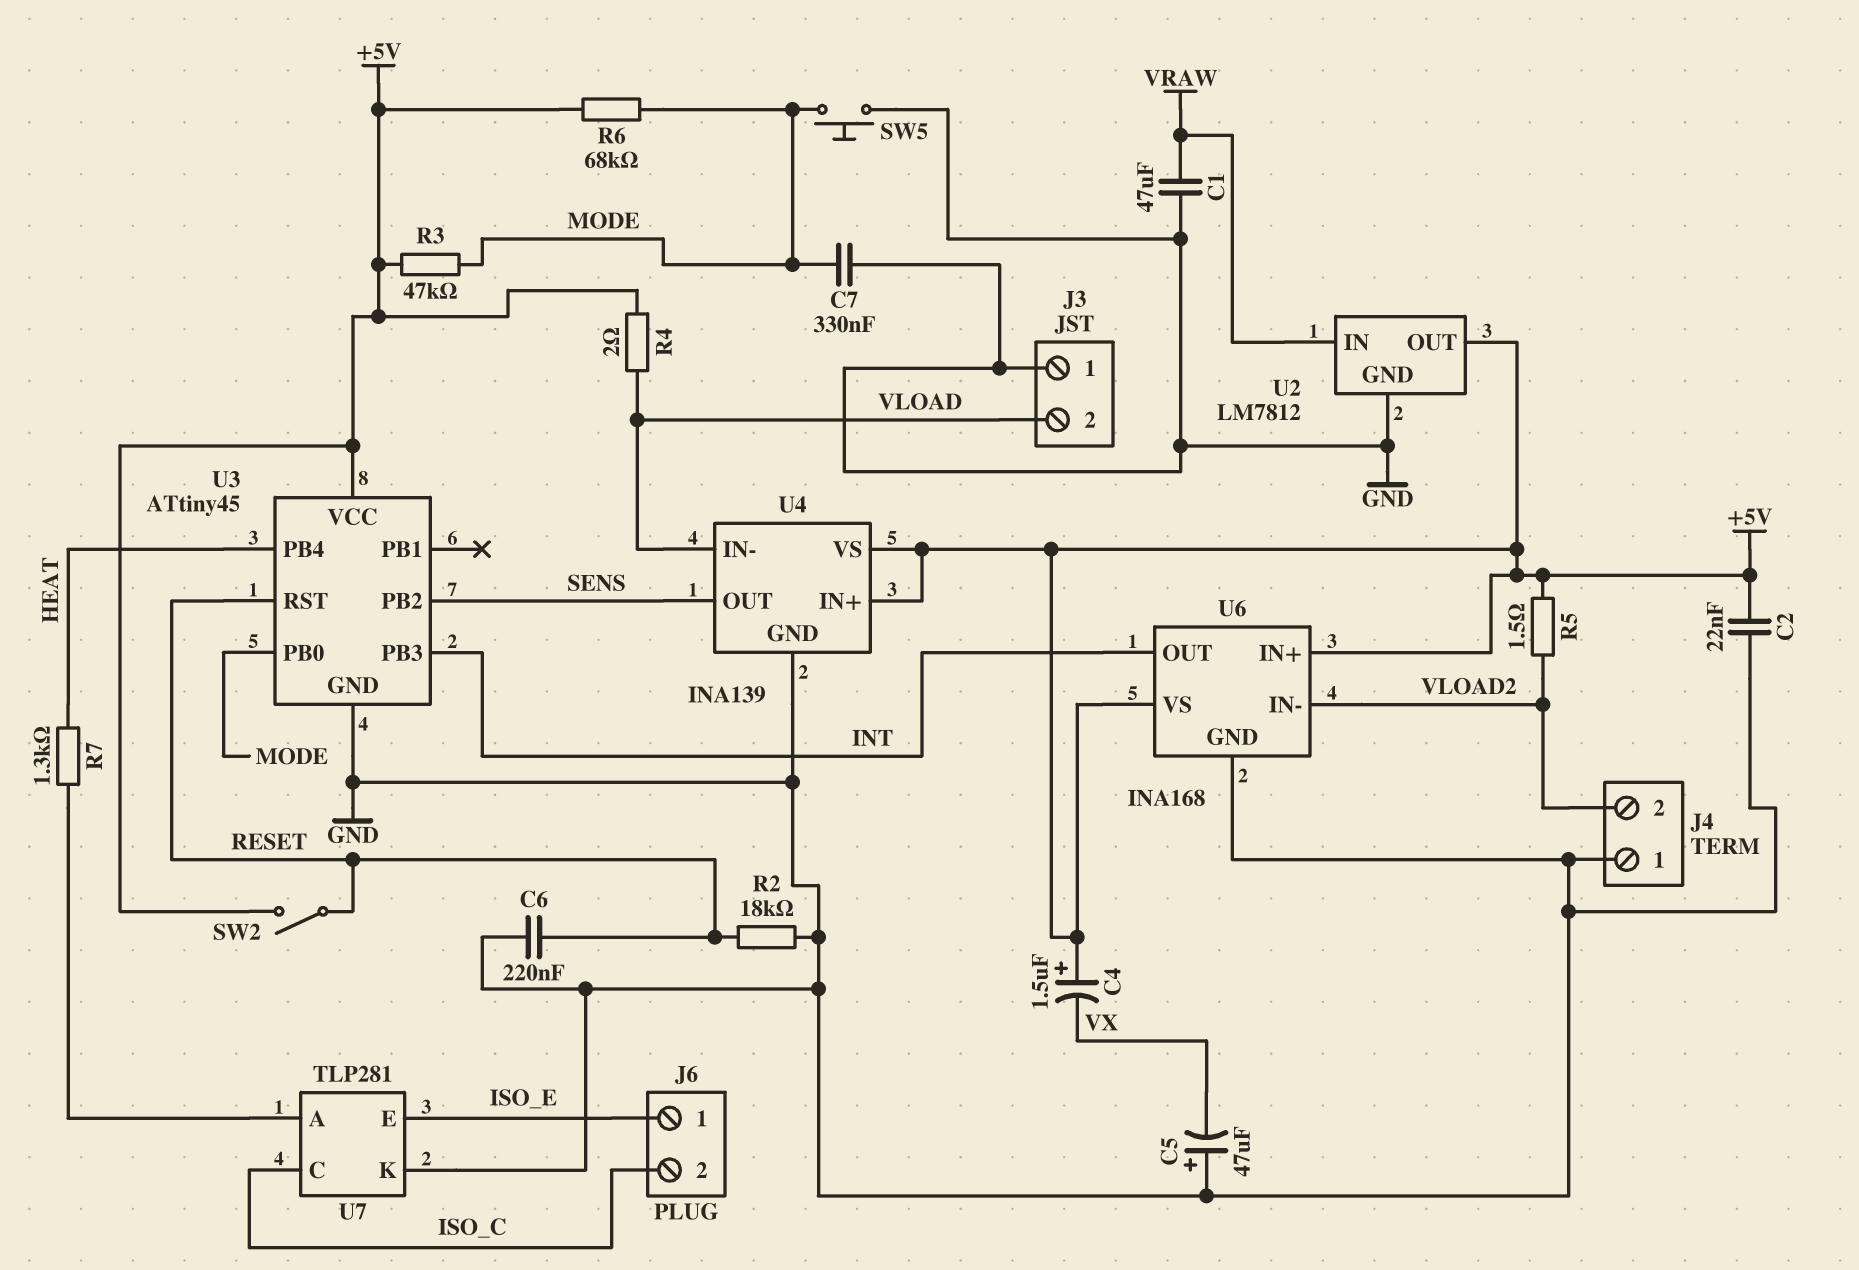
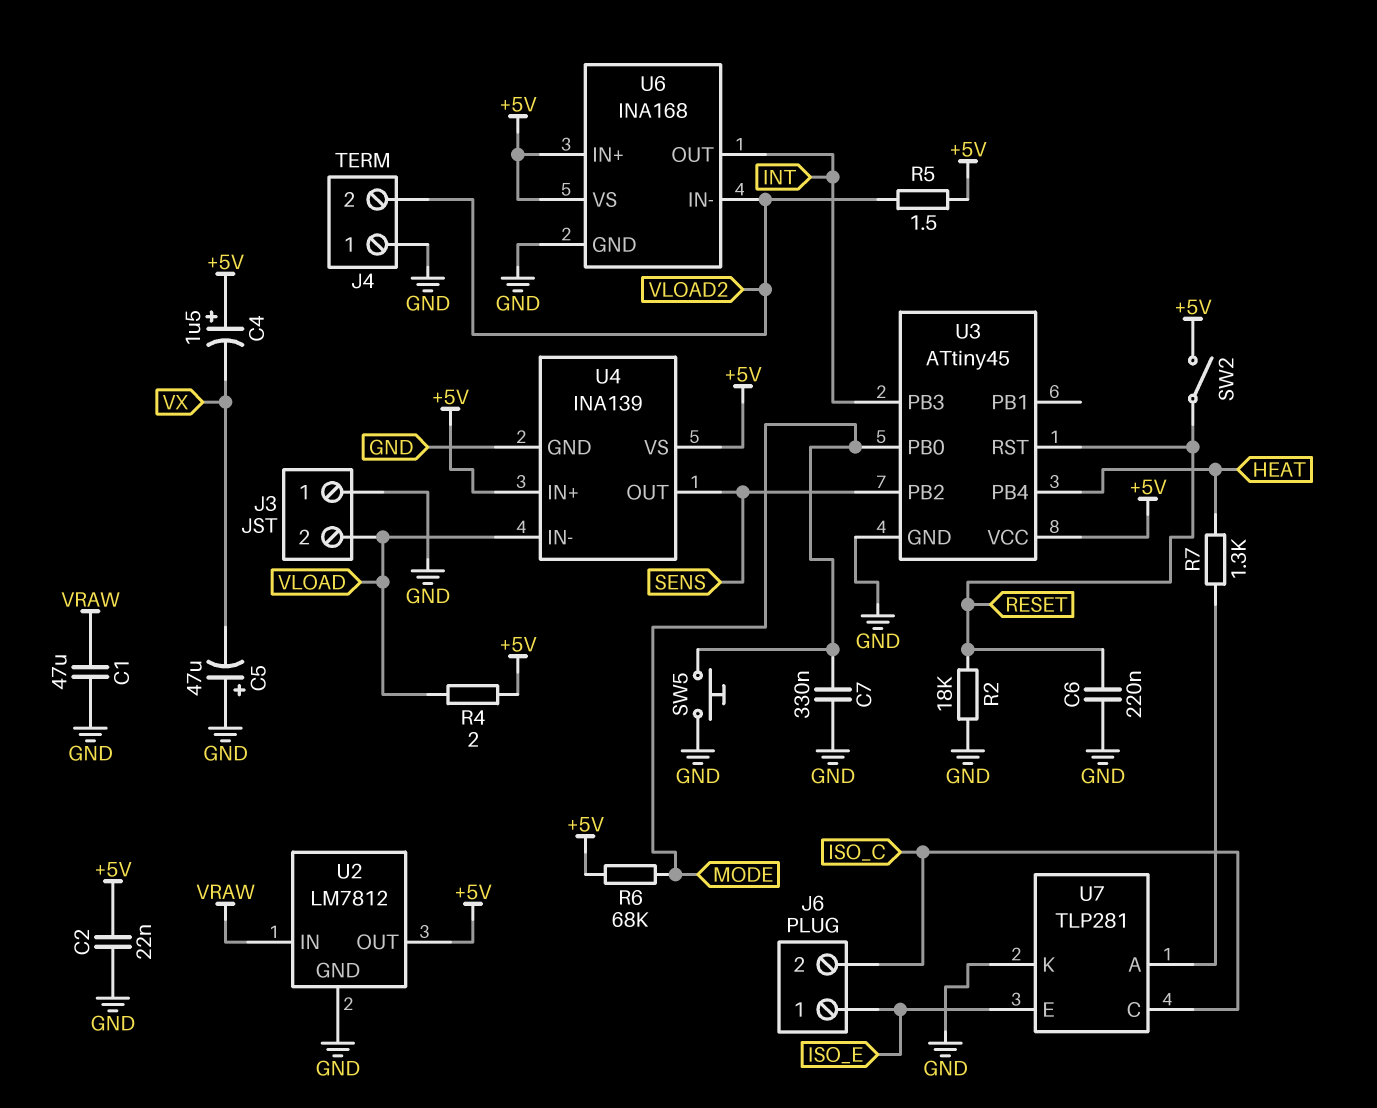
R3: 47k (+5V, MODE) -> none

